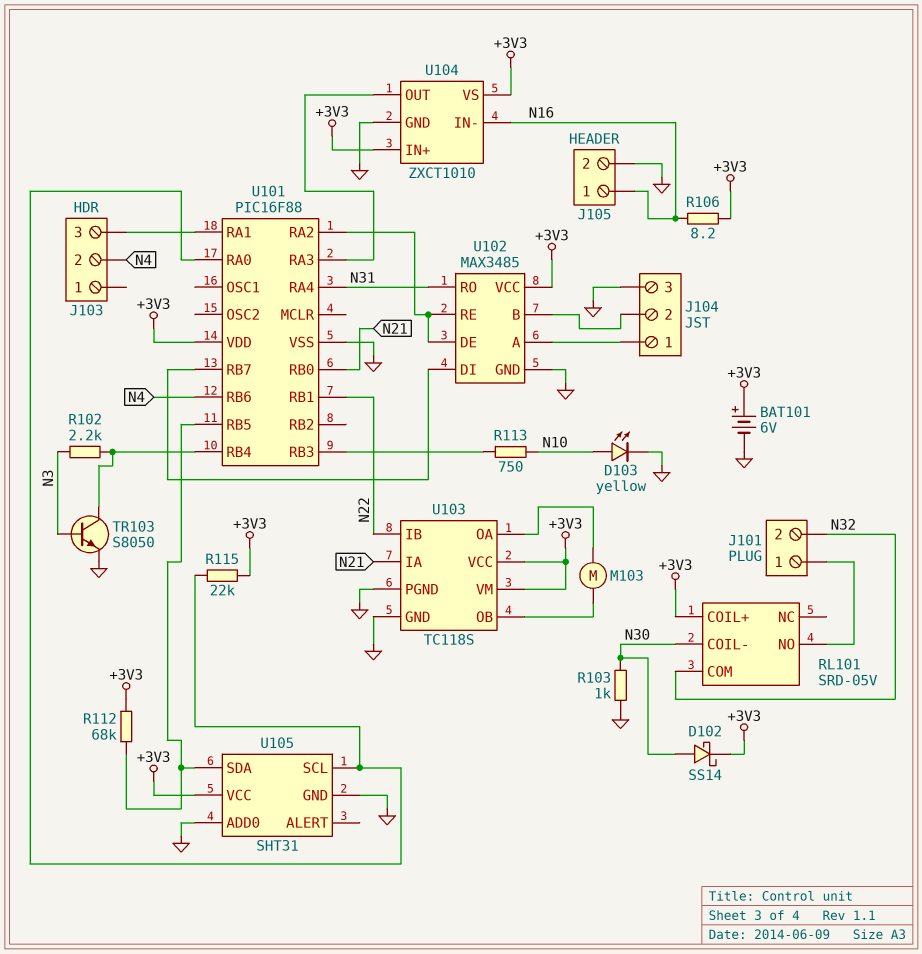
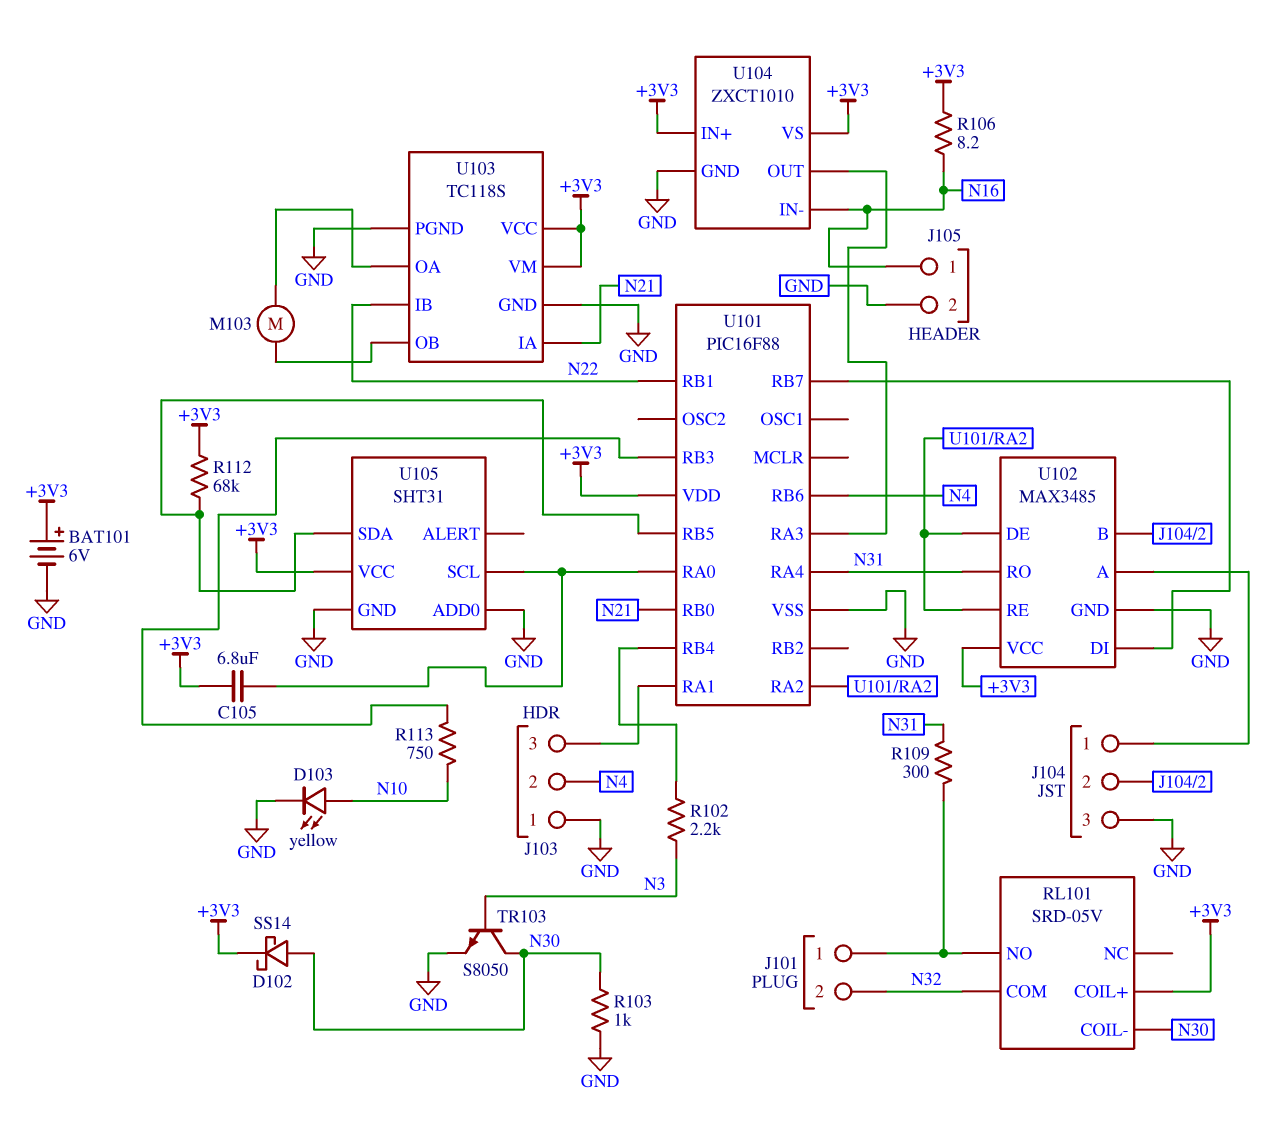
C105: none -> 6.8uF (+3V3, U101/RA0)
J103 pin 1: none -> GND
R109: none -> 300 (J101/1, N31)
R115: 22k (+3V3, U101/RA0) -> none
TR103: NPN S8050 (B N3, C U101/RB4, E GND) -> NPN S8050 (B N3, C N30, E GND)

